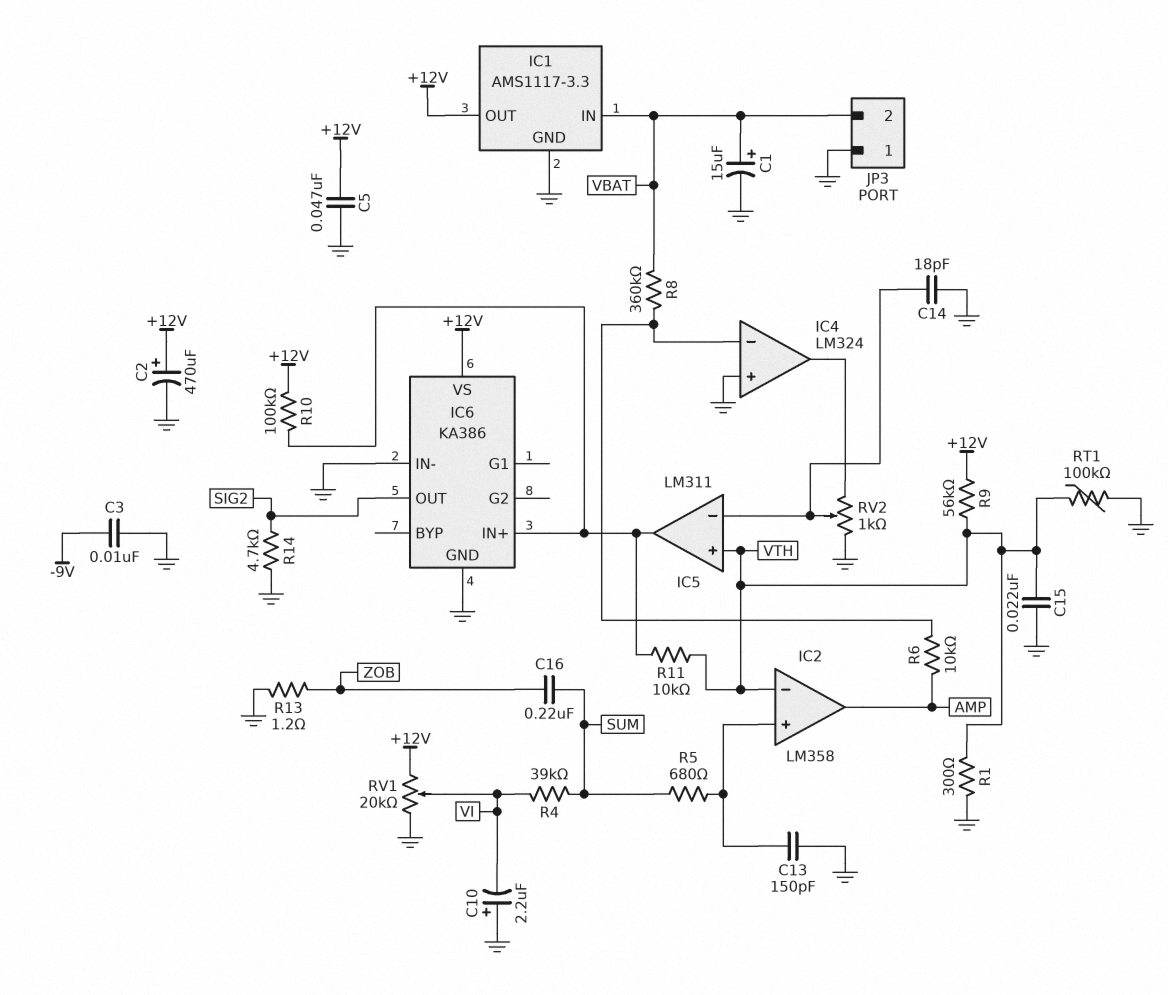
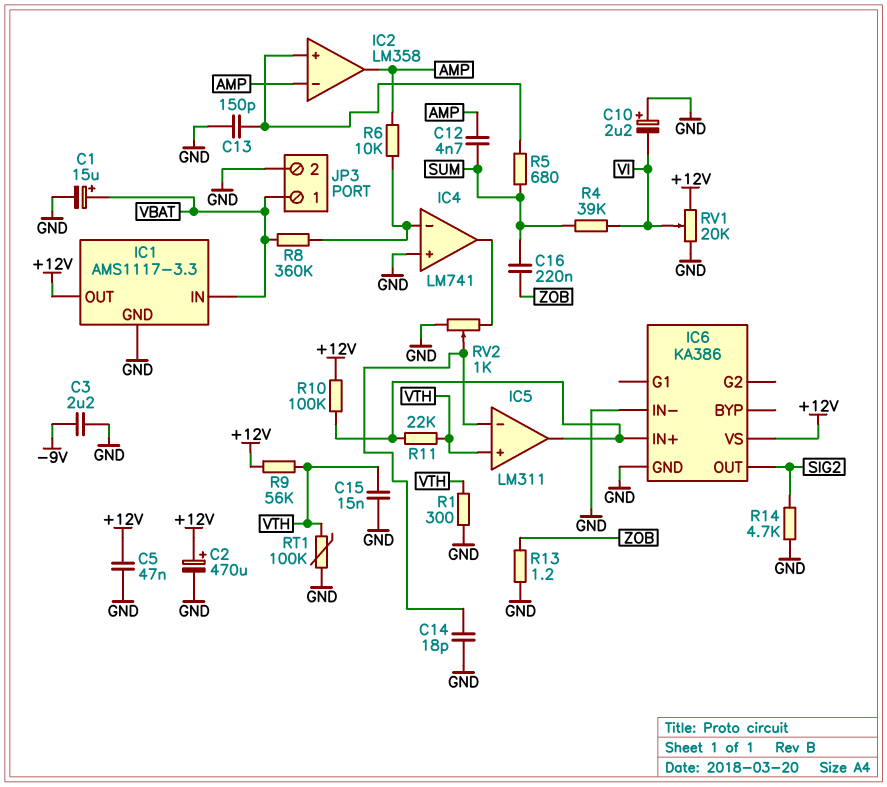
C3: 10nF (-9V, GND) -> 2.2uF (-9V, GND)
C12: none -> 4.7nF (AMP, SUM)
C15: 22nF (GND, VTH) -> 15nF (GND, VTH)
IC2 pin in-: VTH -> AMP
IC4: LM324 -> LM741
JP3 pin 1: GND -> VBAT
JP3 pin 2: VBAT -> GND
R11: 10k (IC5/out, VTH) -> 22k (IC5/out, VTH)

